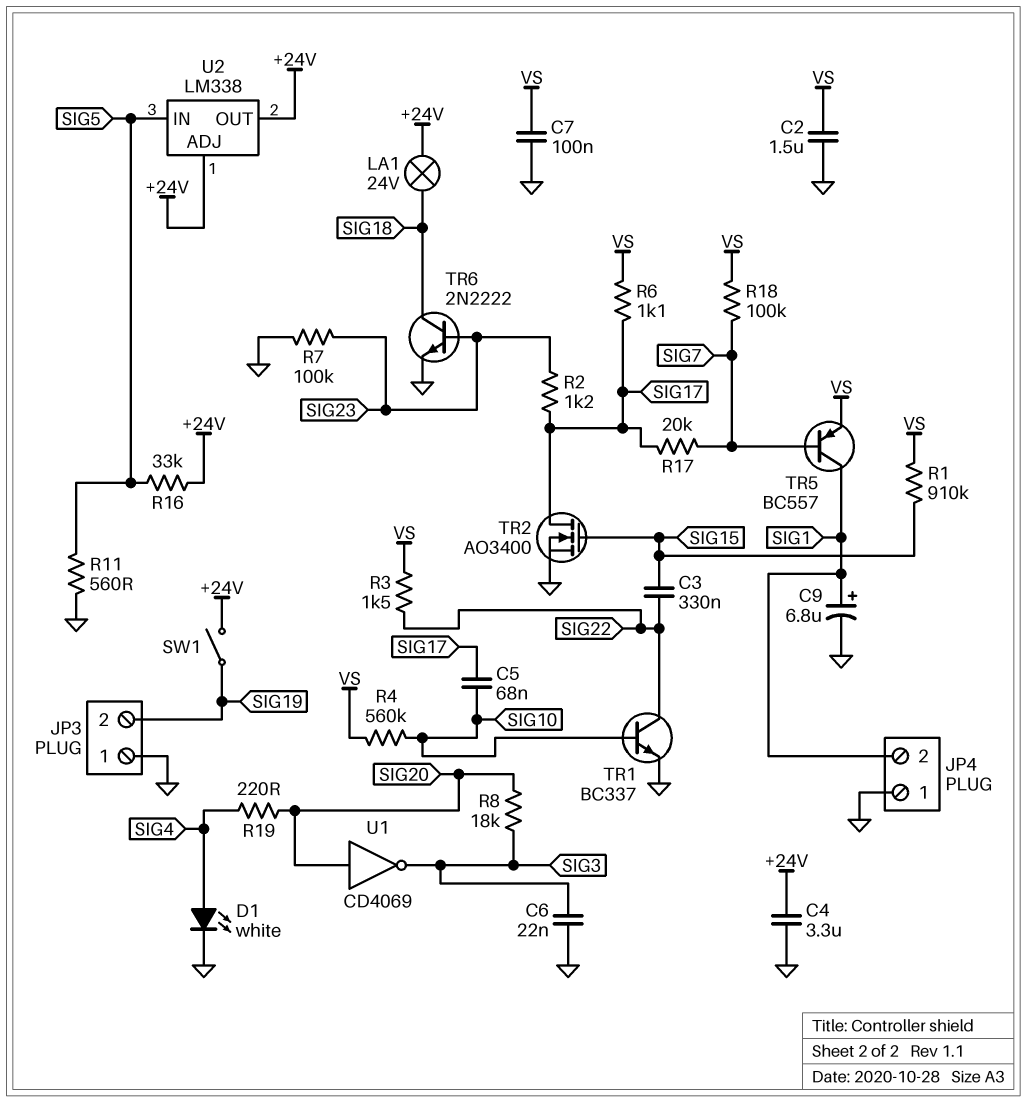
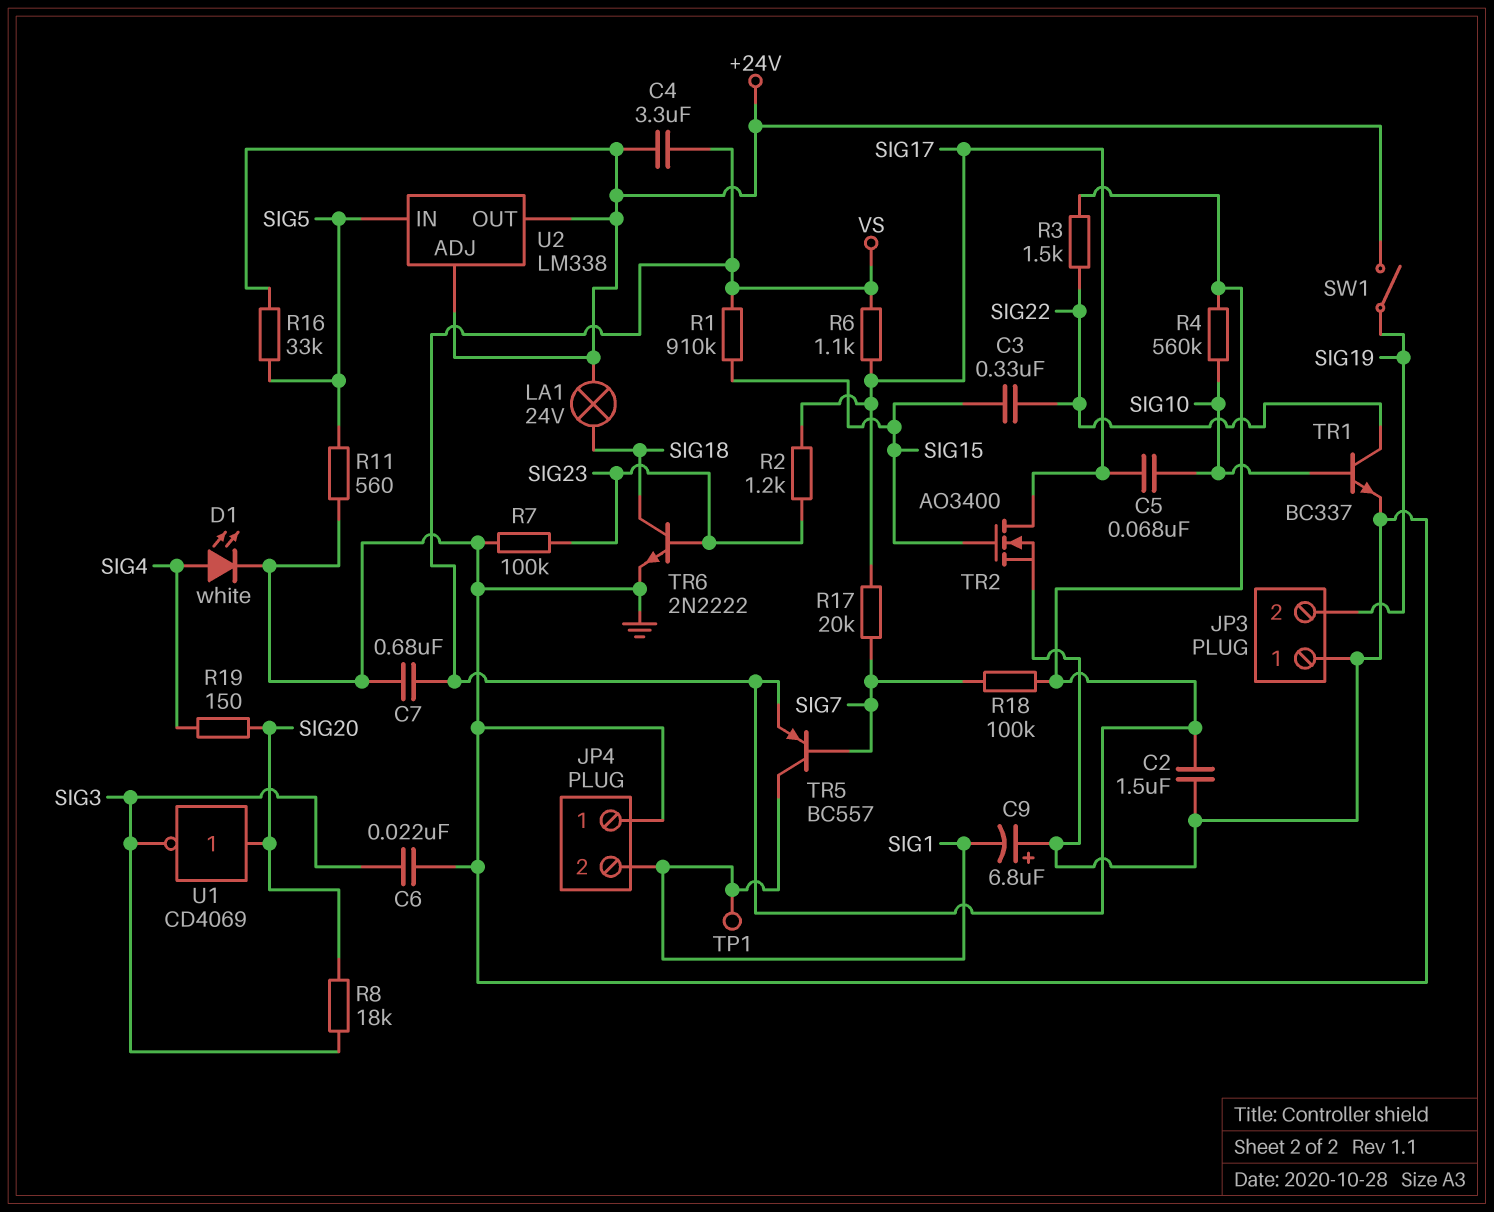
C4: 3.3uF (+24V, GND) -> 3.3uF (+24V, VS)
C7: 100nF (GND, VS) -> 680nF (GND, VS)
C9: 6.8uF (plus SIG1, minus GND) -> 6.8uF (plus GND, minus SIG1)
R19: 220 (SIG4, SIG20) -> 150 (SIG4, SIG20)
TP1: none -> test point (SIG1)

